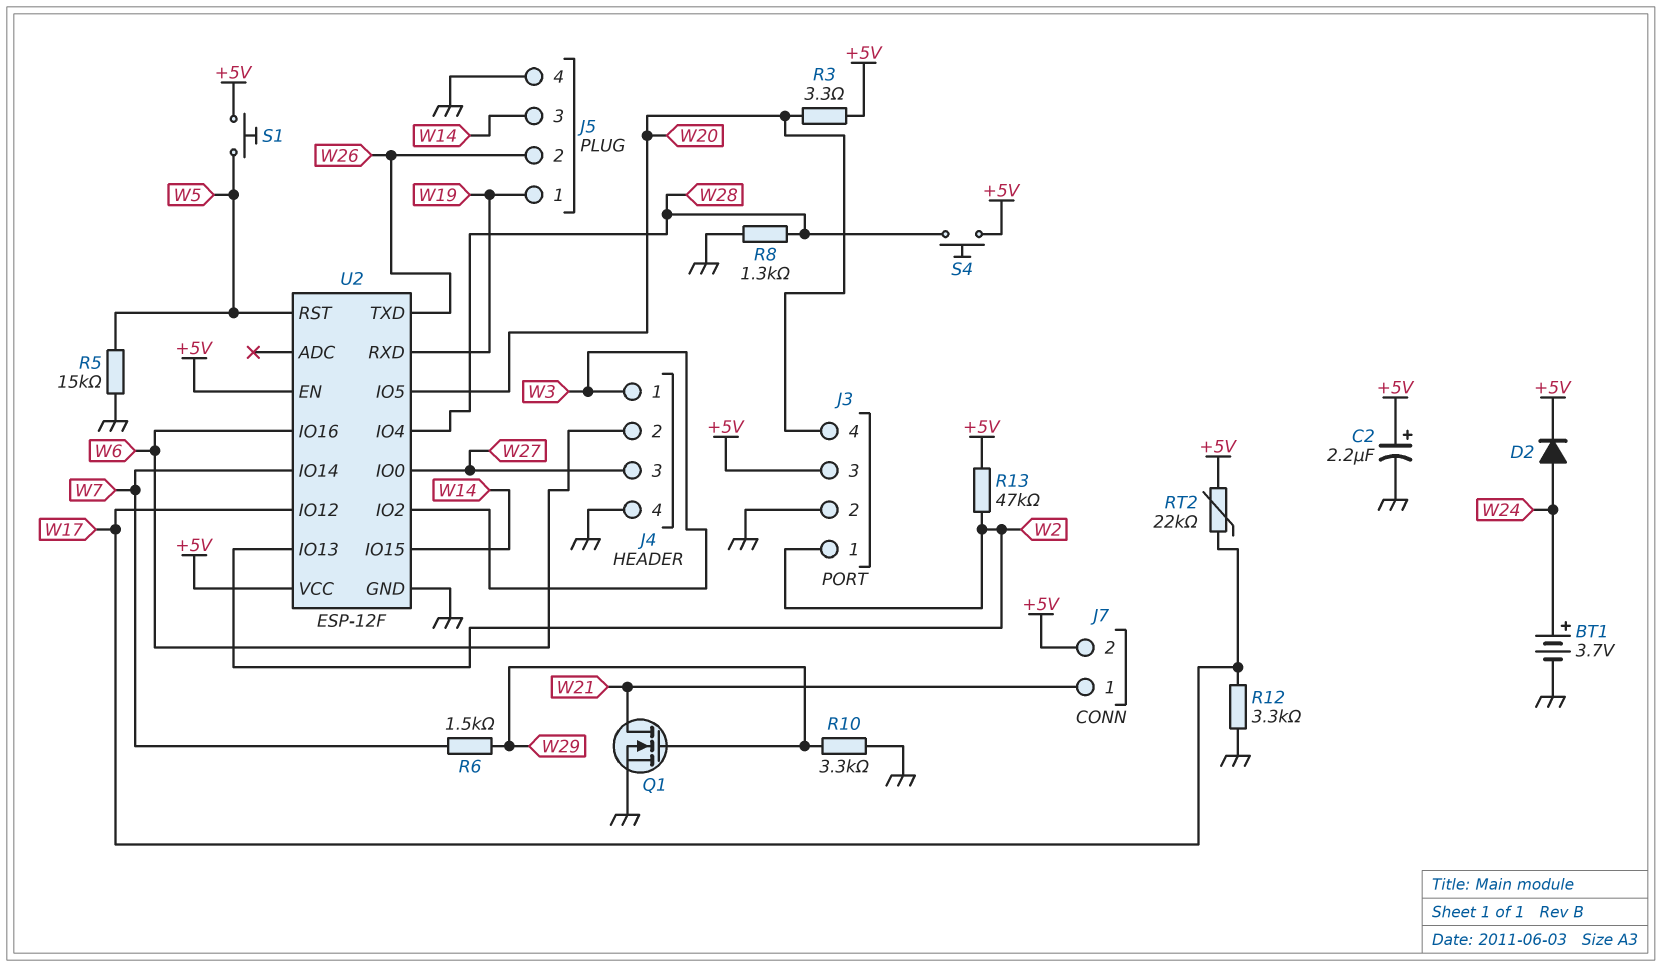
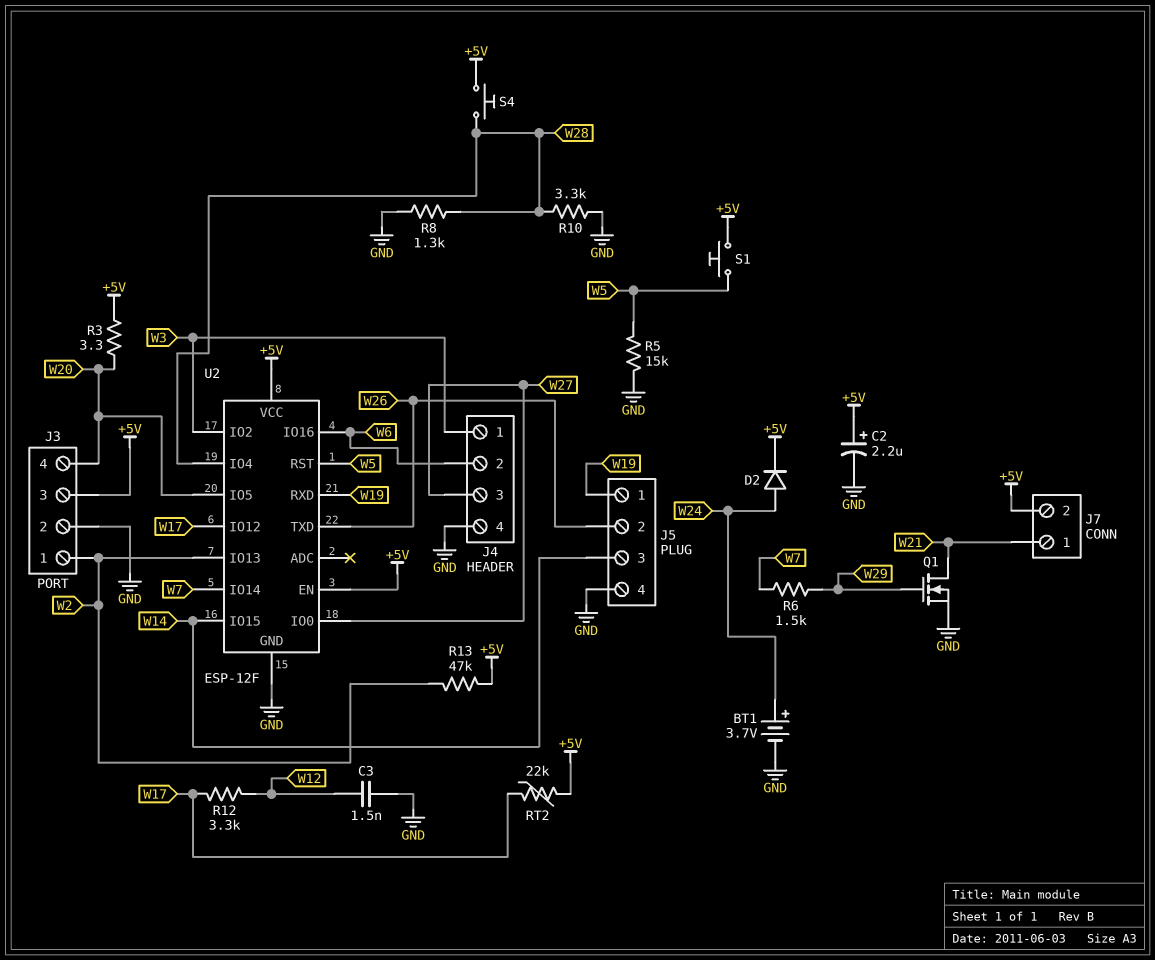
C3: none -> 1.5nF (GND, W12)
R10: 3.3k (GND, W29) -> 3.3k (GND, W28)
R12: 3.3k (GND, W17) -> 3.3k (W12, W17)

